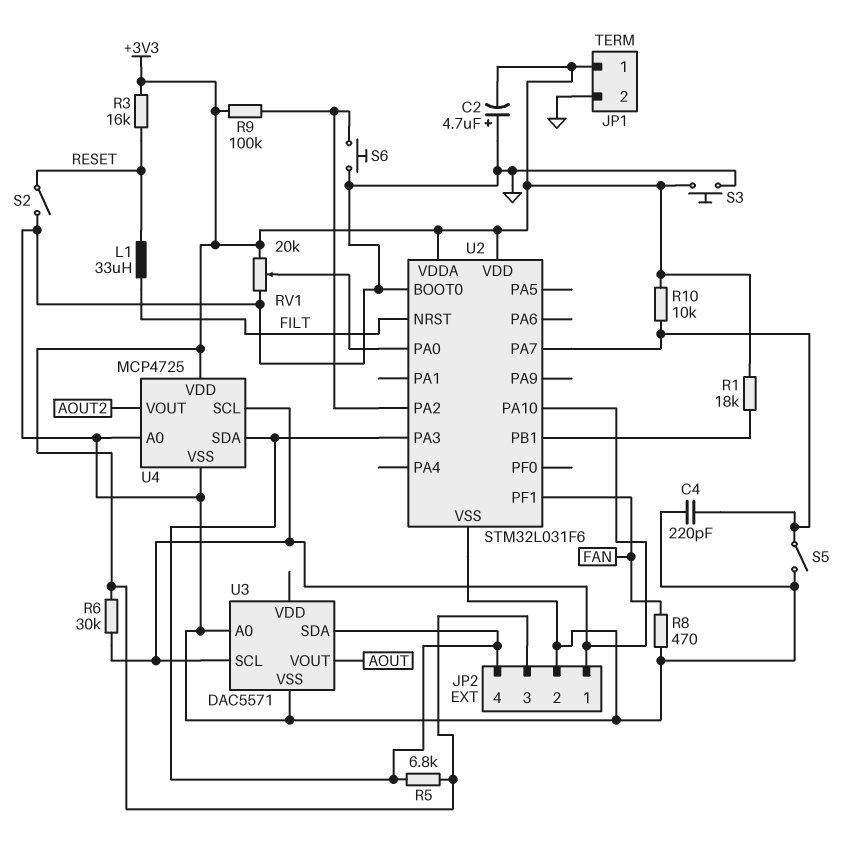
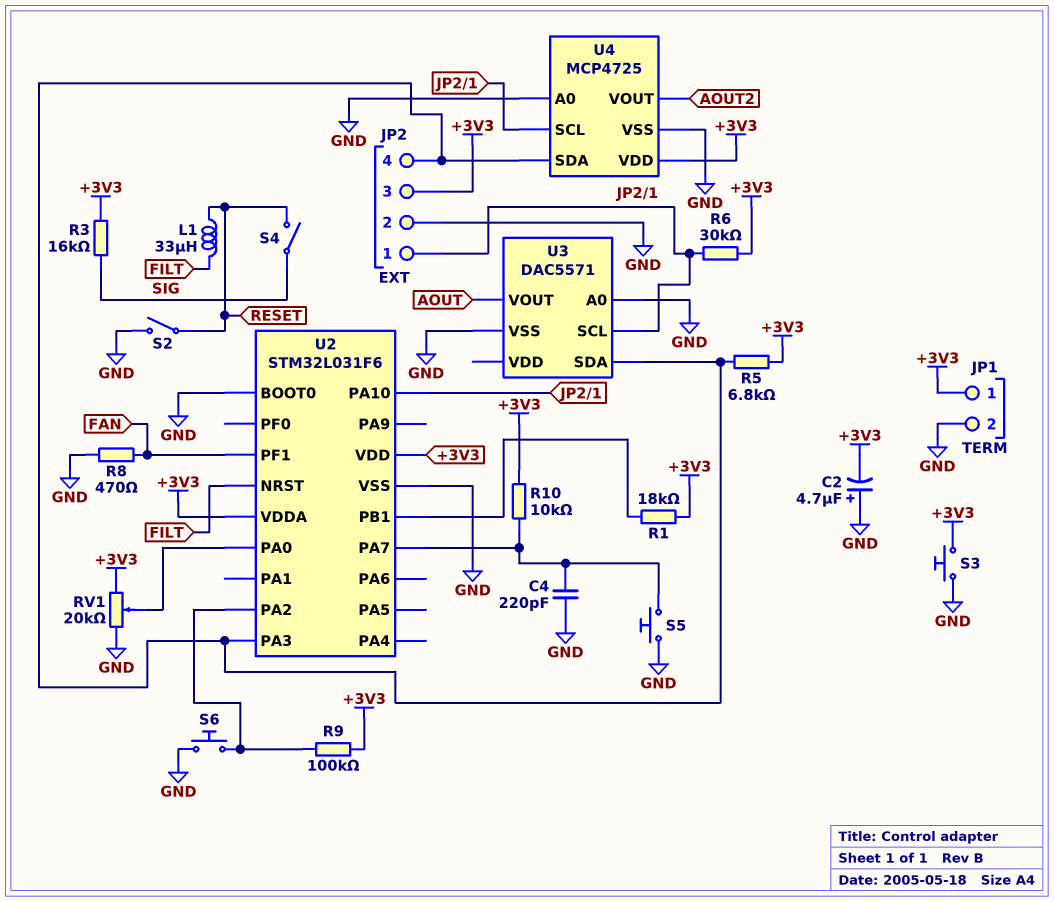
R3: 16k (+3V3, RESET) -> 16k (+3V3, SIG)
S4: none -> switch (RESET, SIG)
S5: switch (GND, U2/PA7) -> button (GND, U2/PA7)

